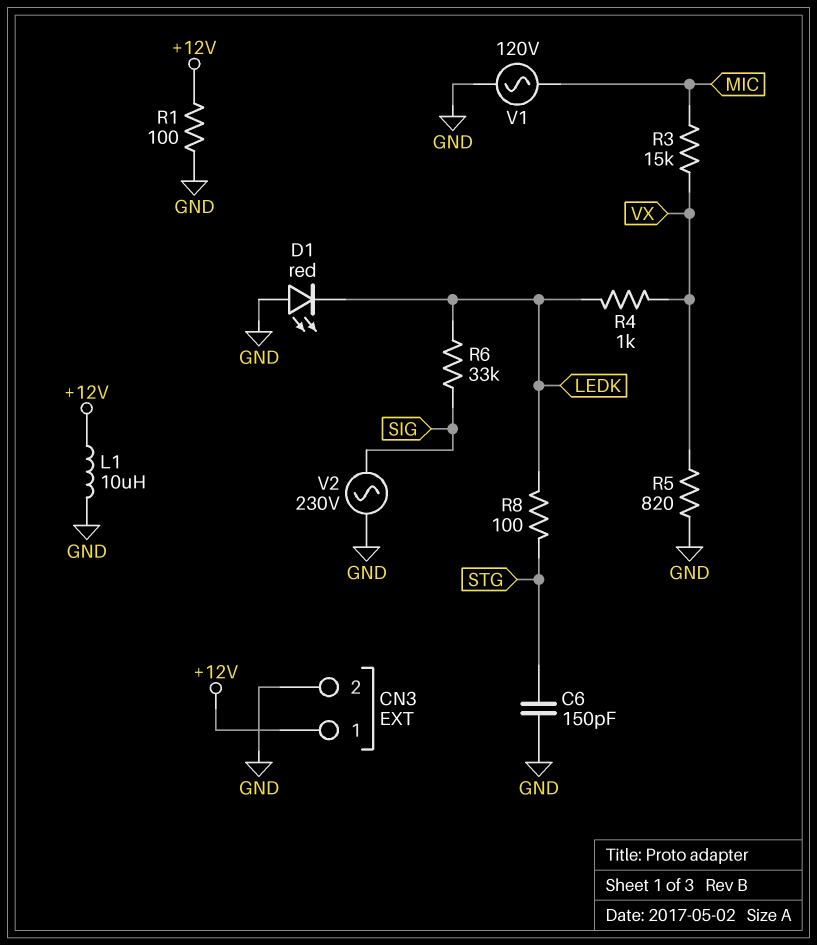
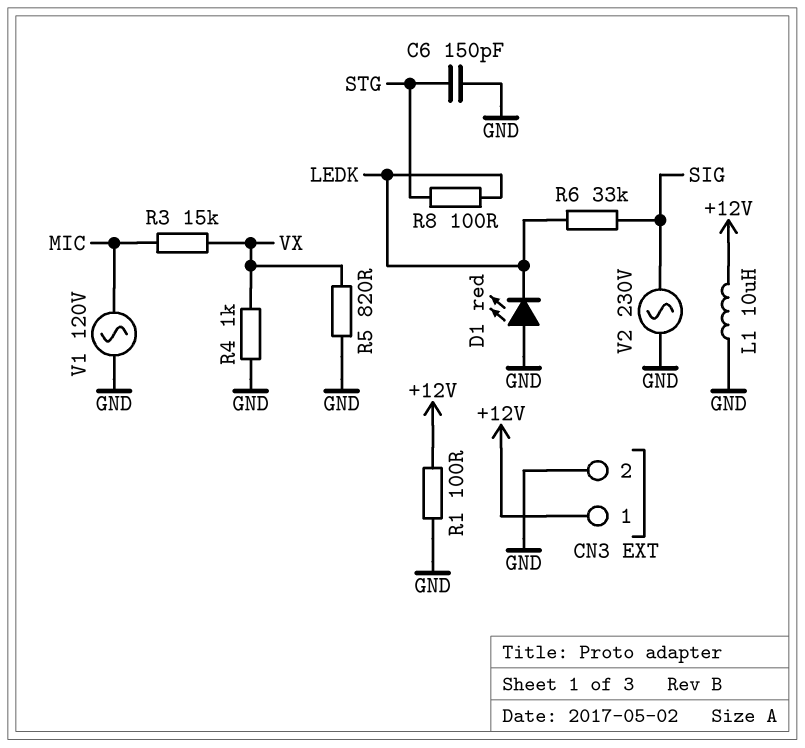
R4: 1k (LEDK, VX) -> 1k (GND, VX)

